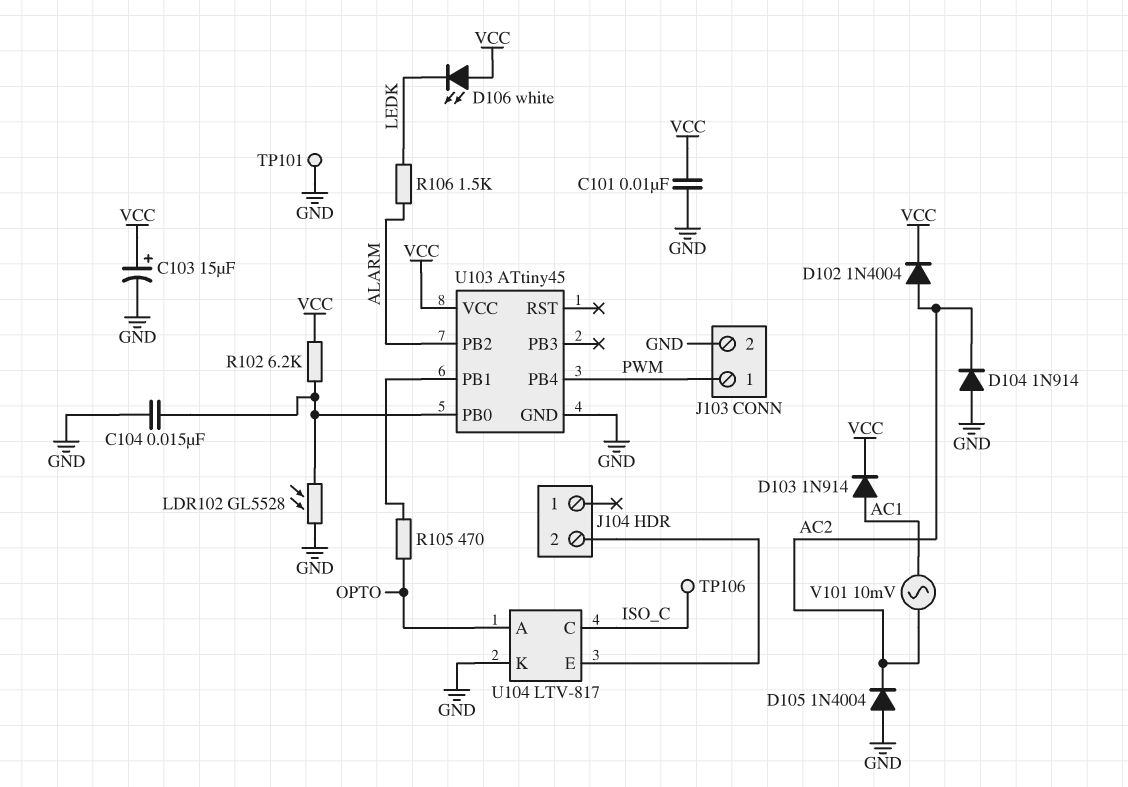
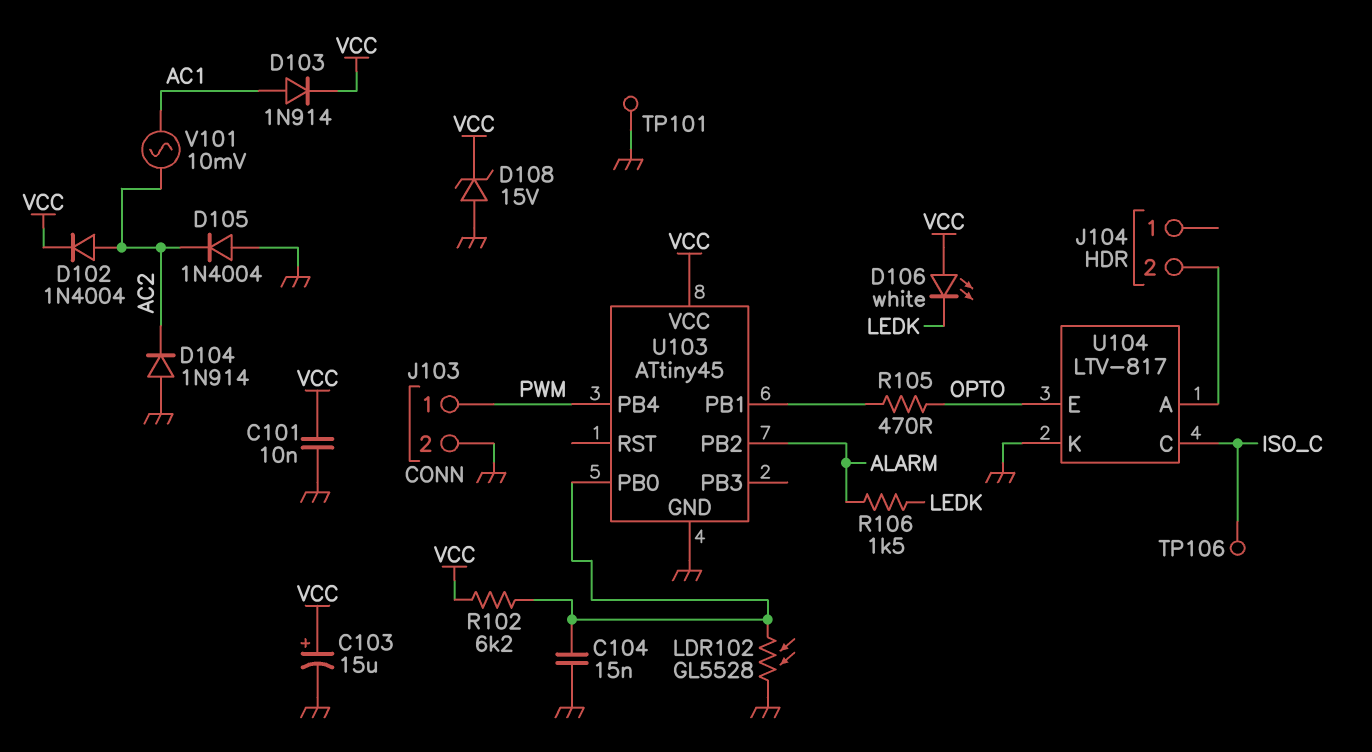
D108: none -> zener 15V (A GND, K VCC)
U104 pin A: OPTO -> J104/2
U104 pin E: J104/2 -> OPTO

